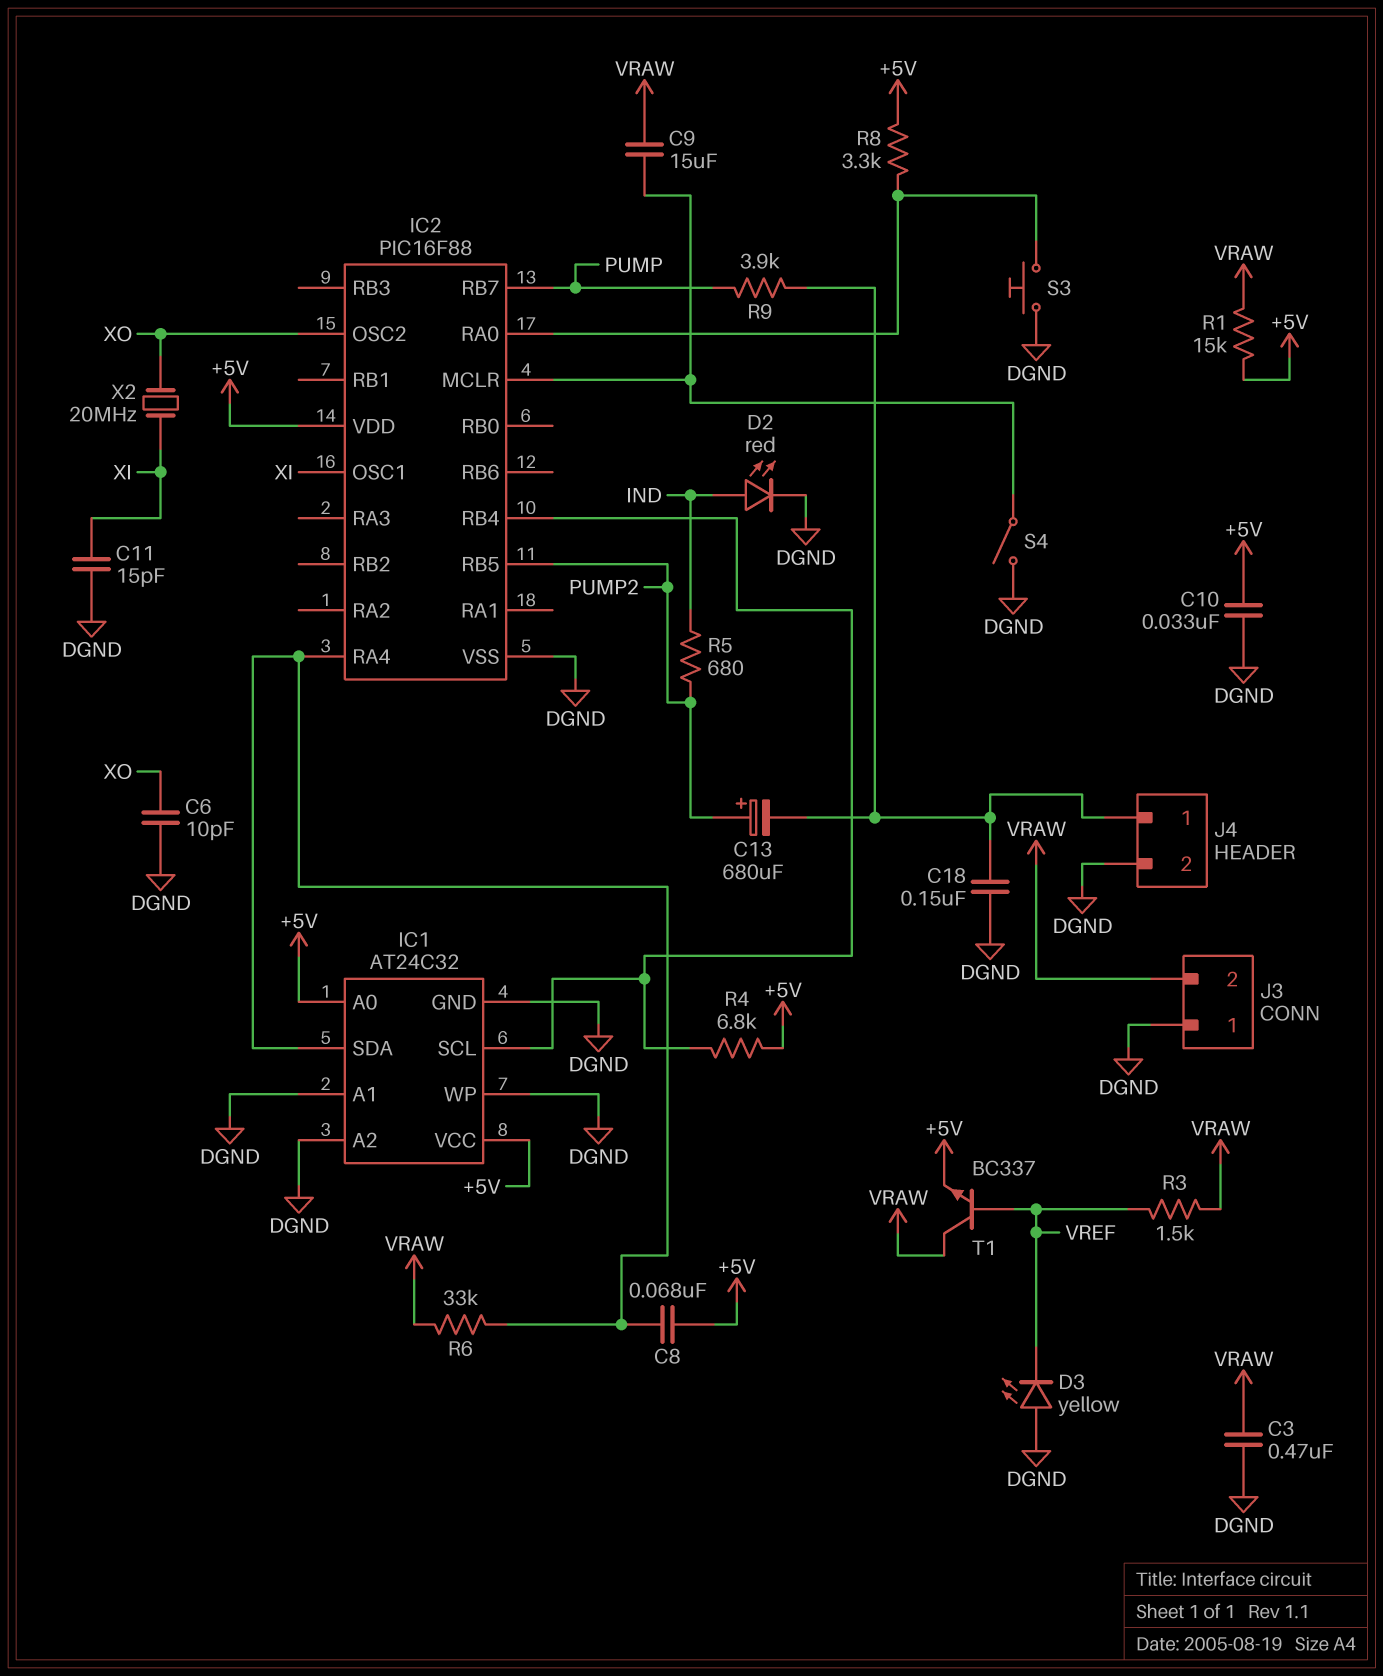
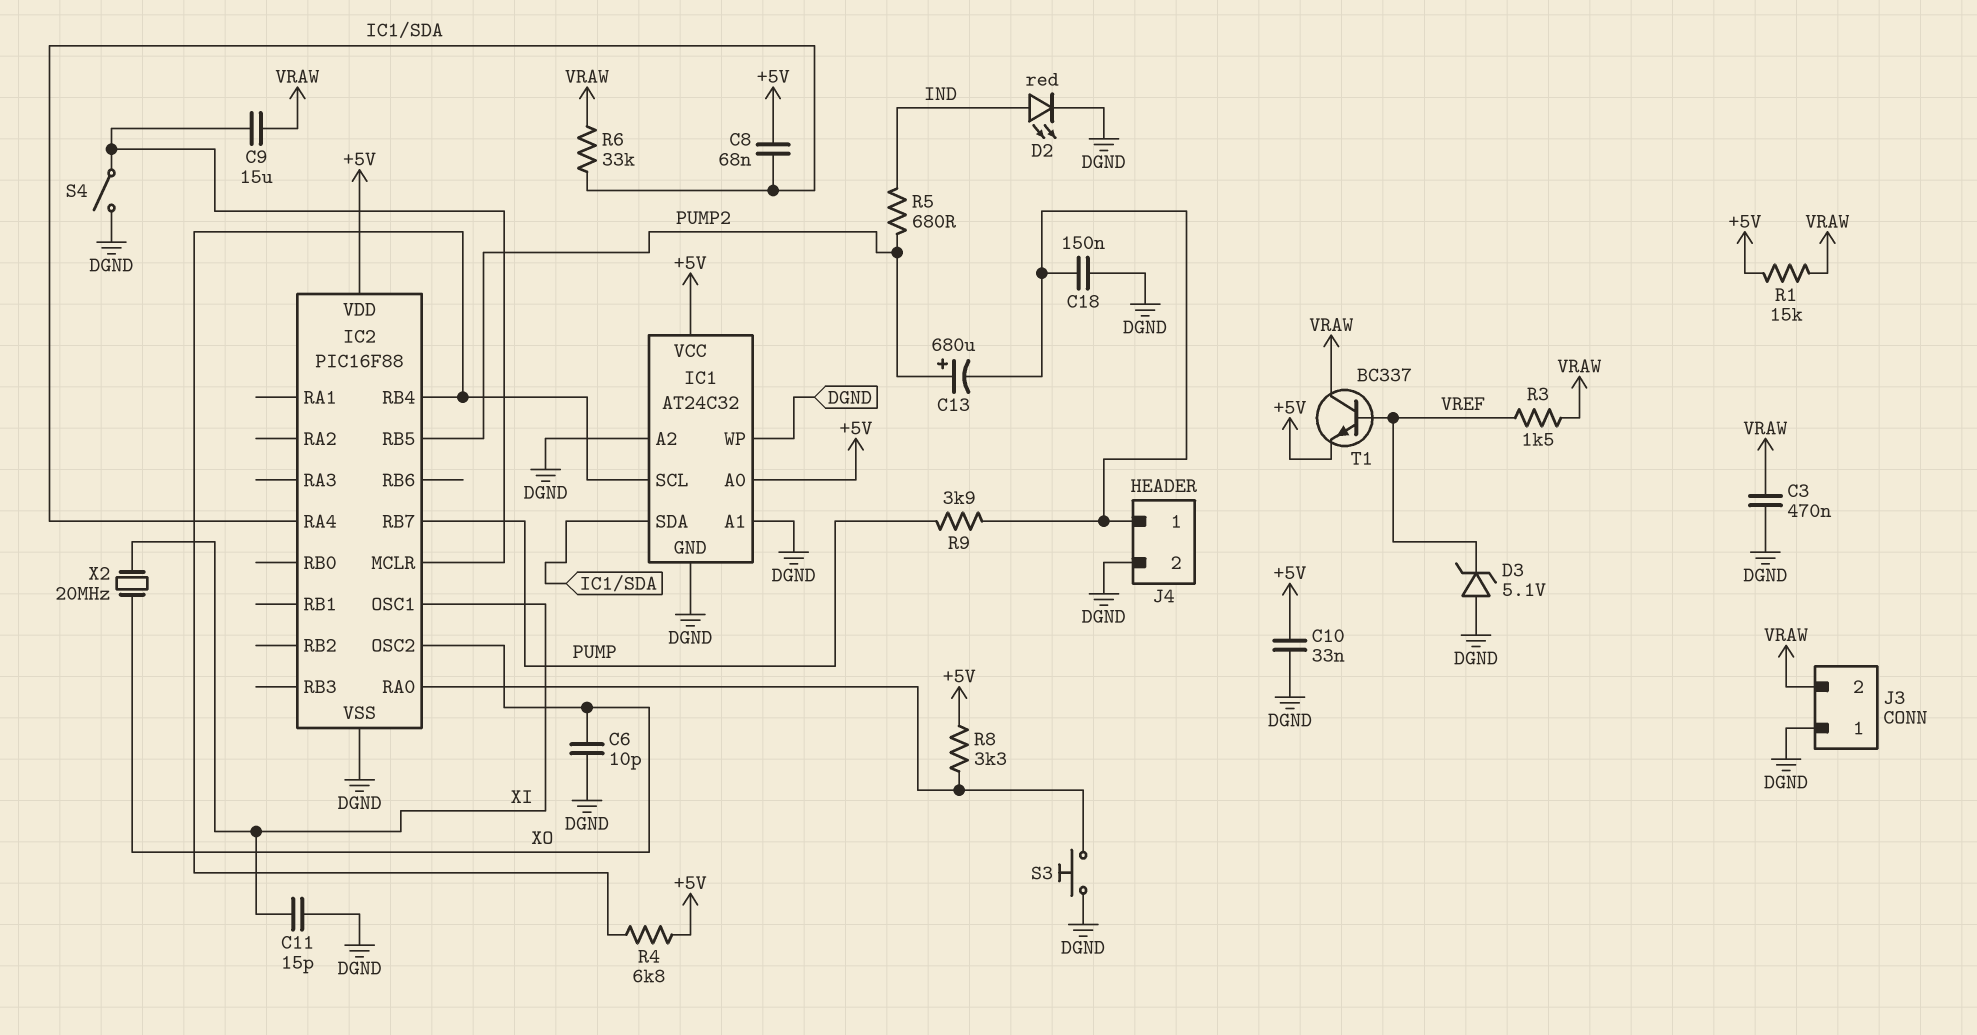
D3: LED yellow (A DGND, K VREF) -> zener 5.1V (A DGND, K VREF)

